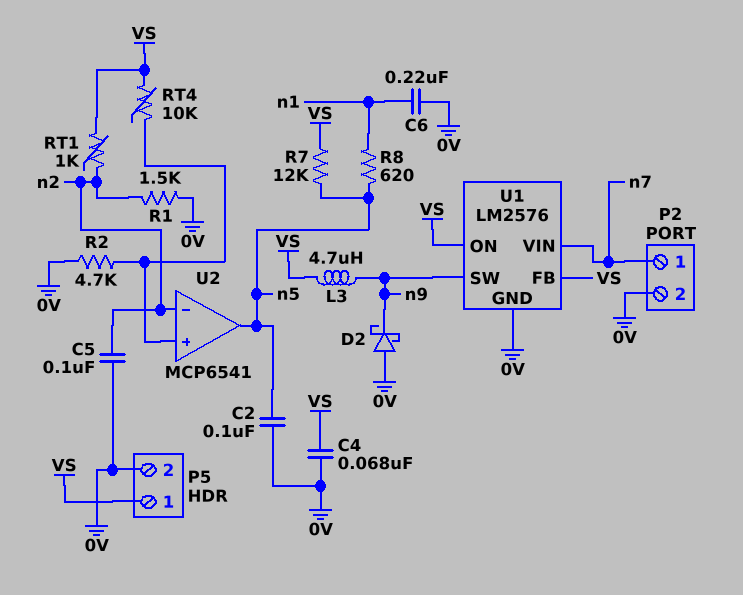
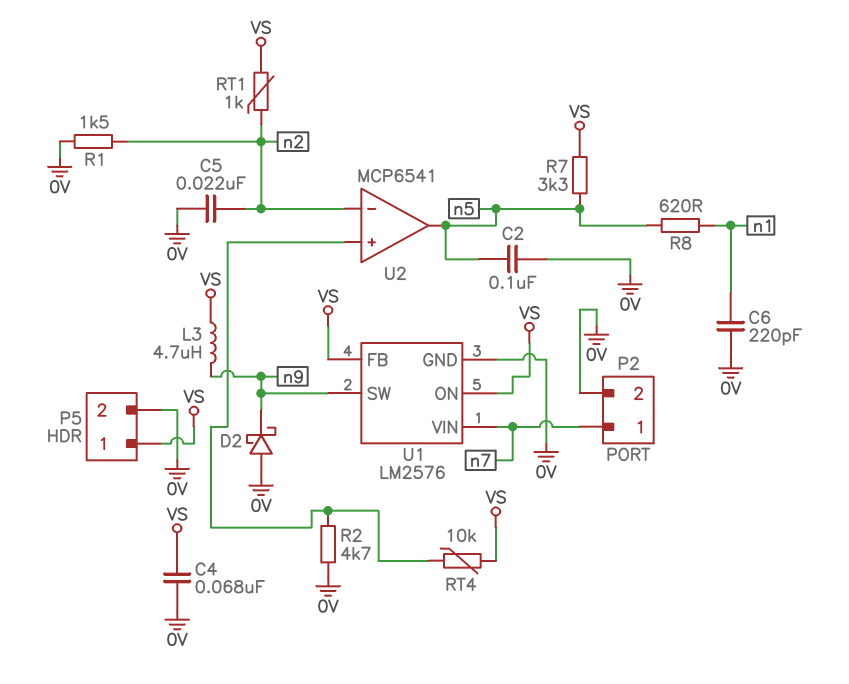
C5: 100nF (0V, n2) -> 22nF (0V, n2)
C6: 220nF (0V, n1) -> 220pF (0V, n1)
R7: 12k (VS, n5) -> 3.3k (VS, n5)

